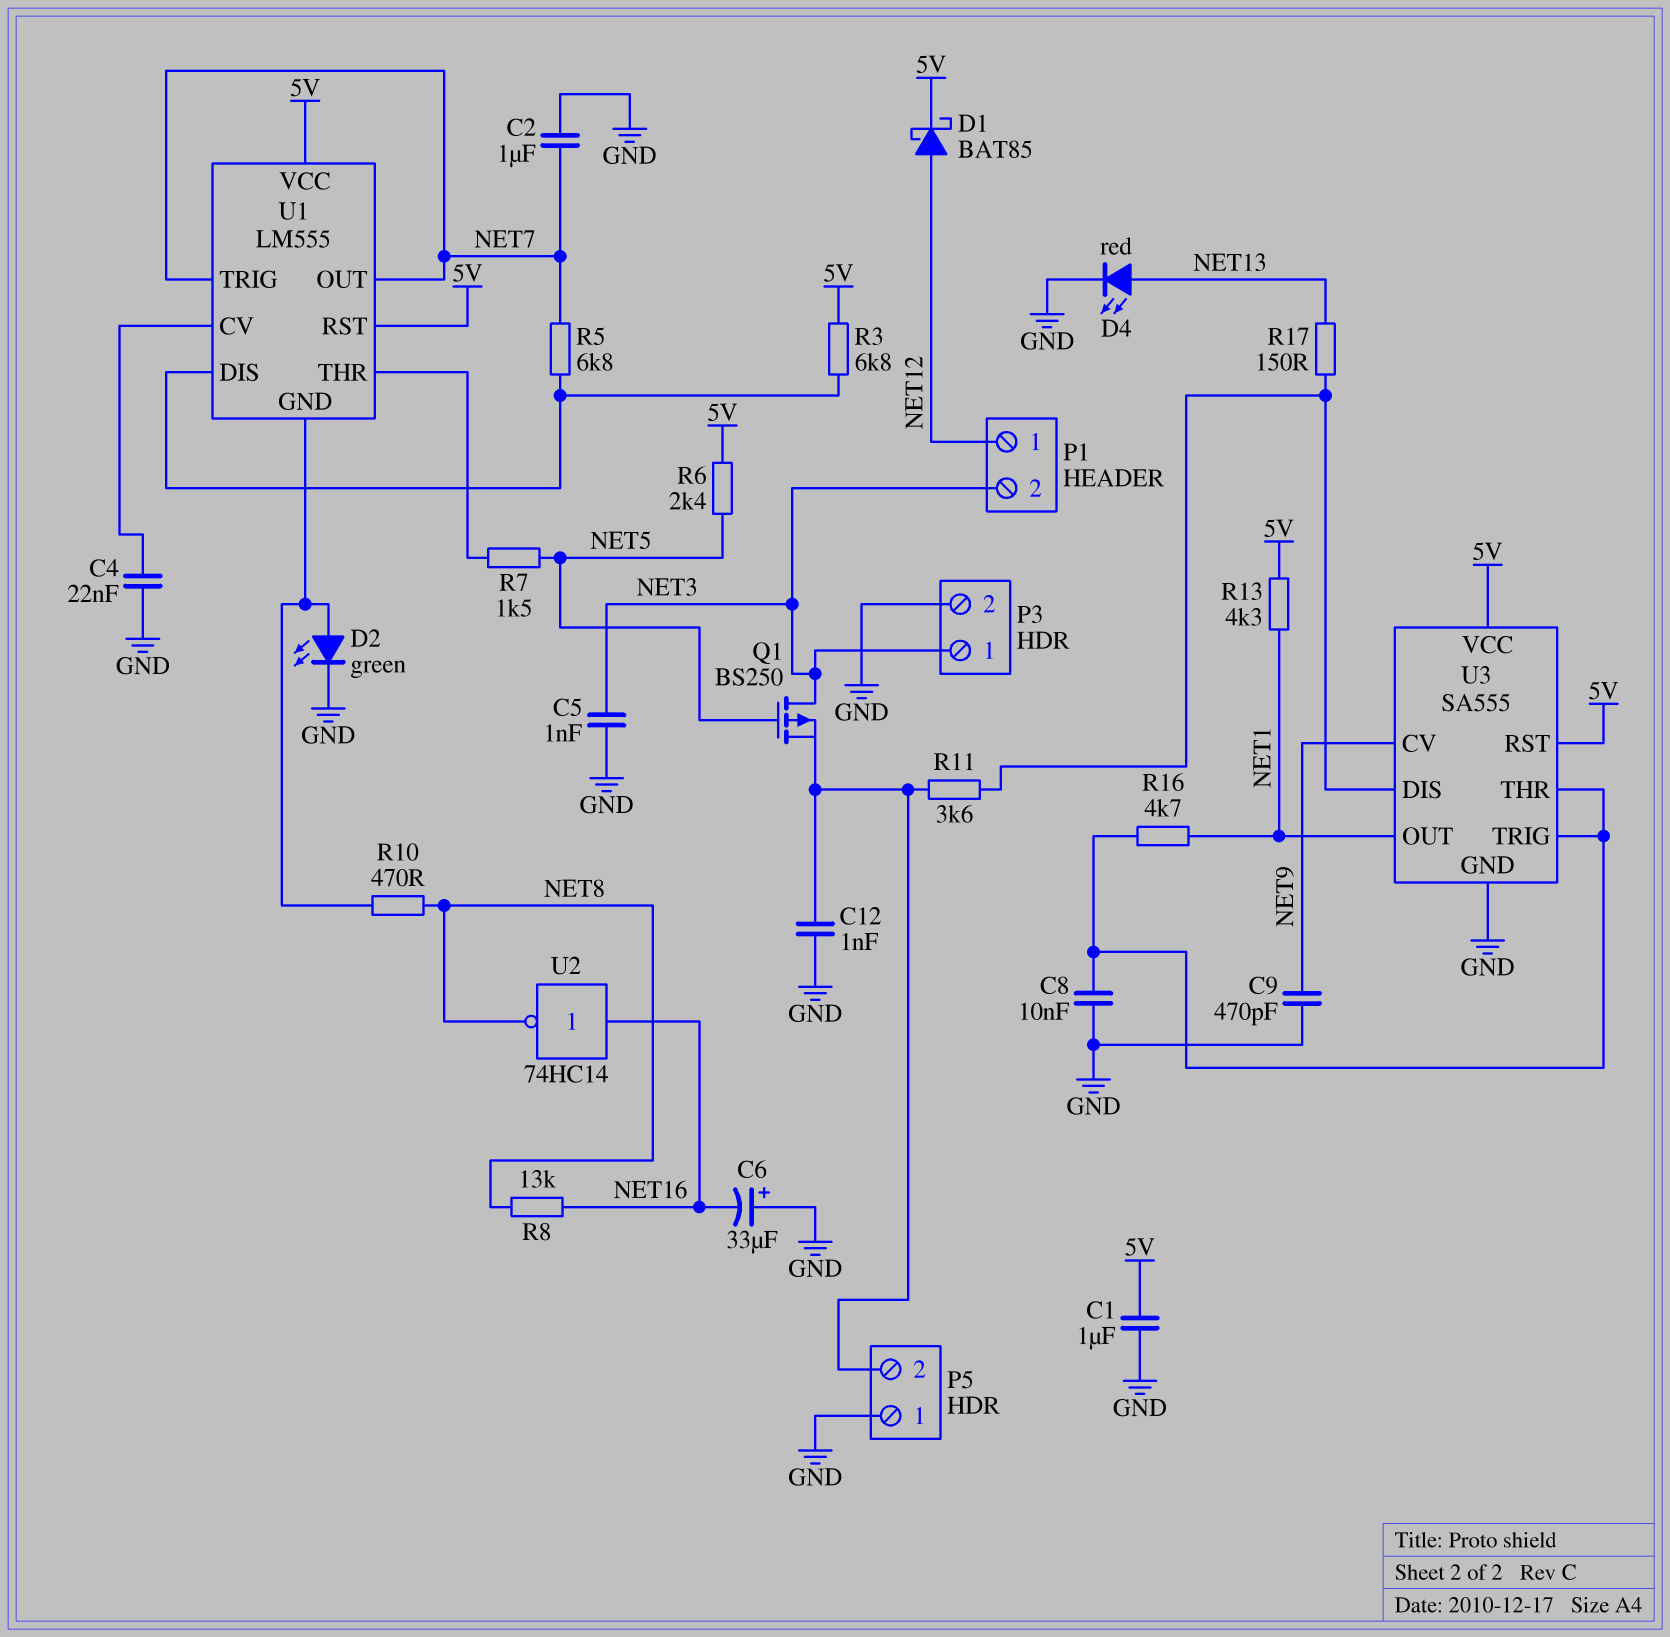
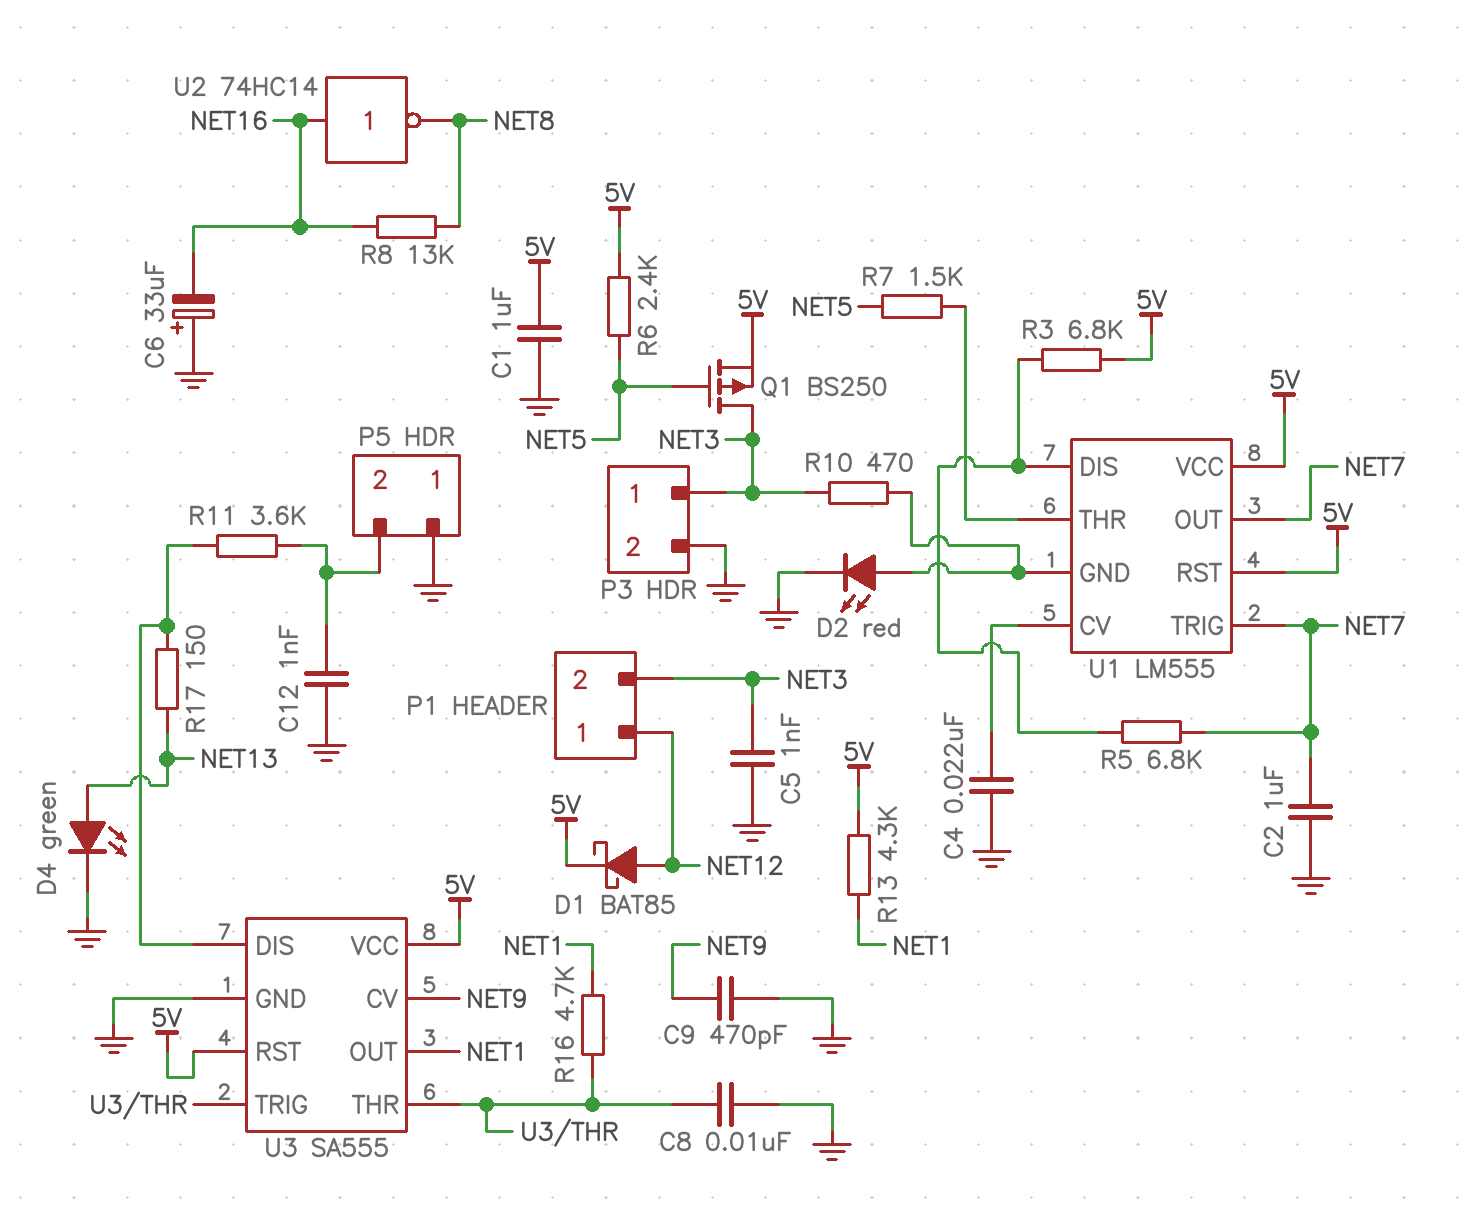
D2: LED green (A U1/GND, K GND) -> LED red (A U1/GND, K GND)
D4: LED red (A NET13, K GND) -> LED green (A NET13, K GND)
Q1: PMOS BS250 (G NET5, D NET3, S P5/2) -> PMOS BS250 (G NET5, D NET3, S 5V)
R10: 470 (NET8, U1/GND) -> 470 (NET3, U1/GND)

